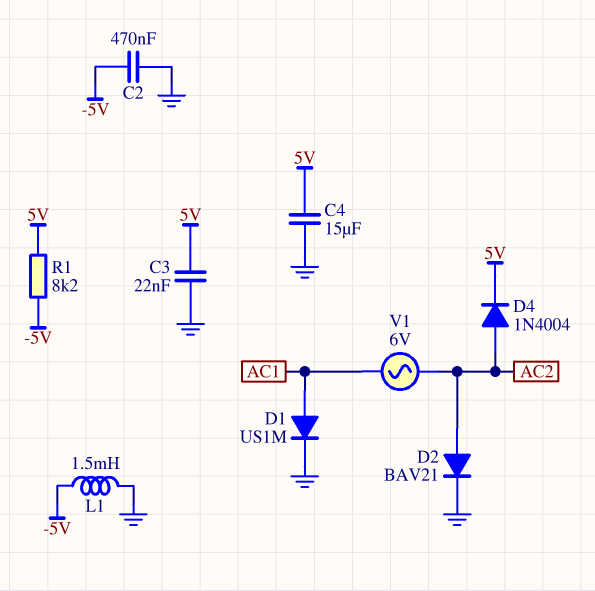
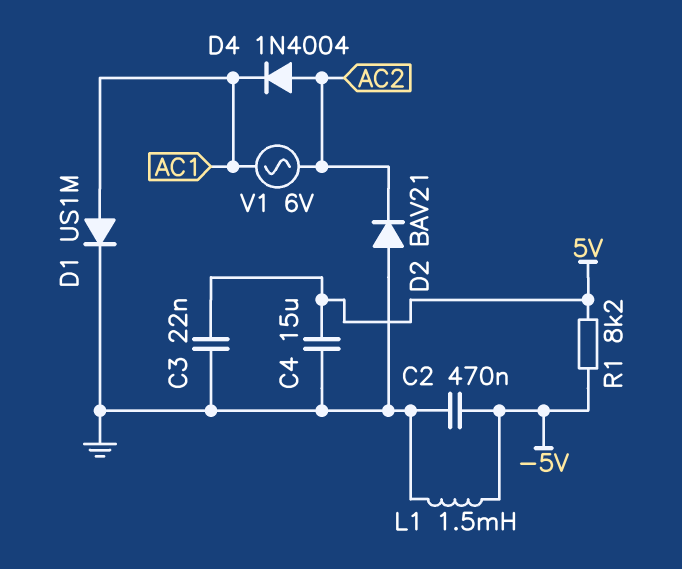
D2: diode BAV21 (A AC2, K GND) -> diode BAV21 (A GND, K AC2)
D4: diode 1N4004 (A AC2, K 5V) -> diode 1N4004 (A AC2, K AC1)

